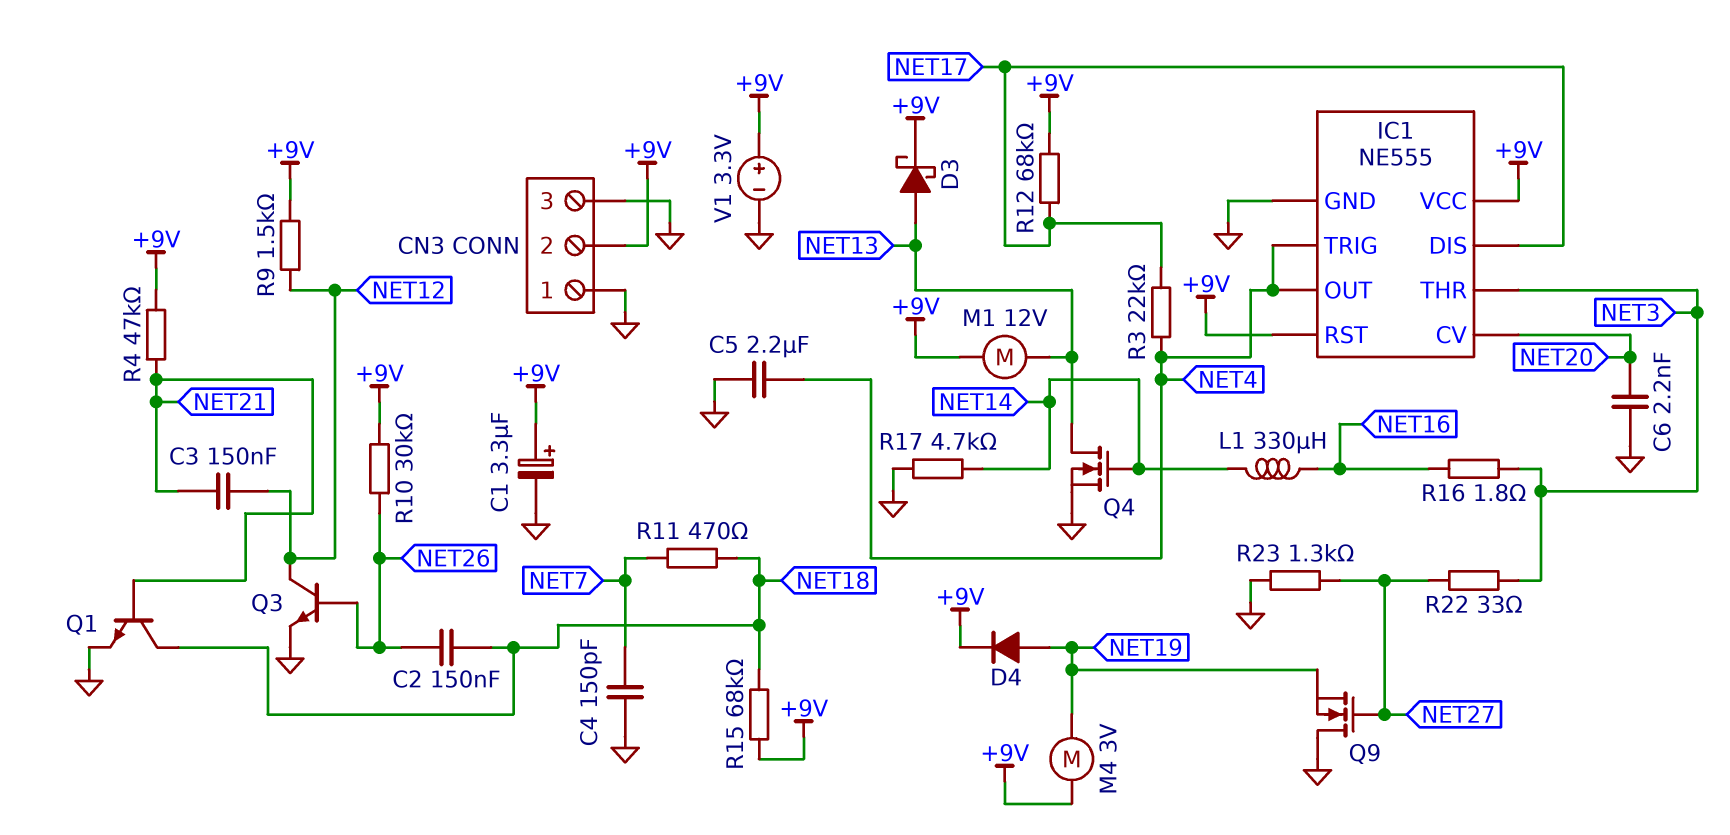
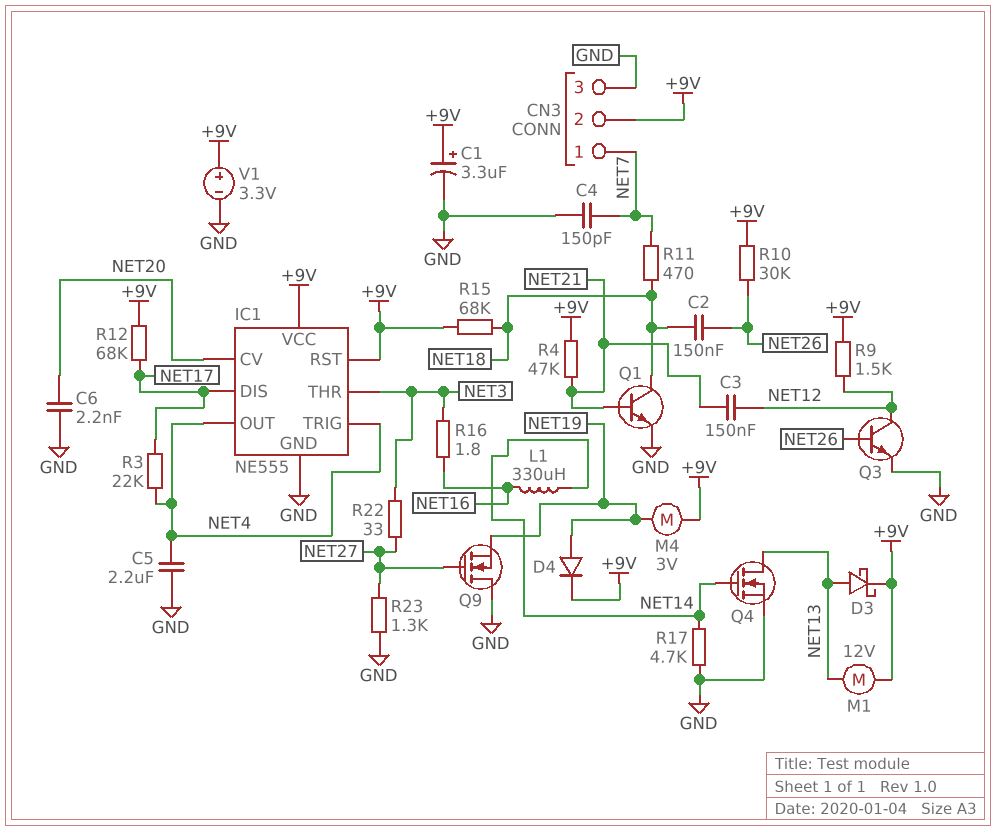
CN3 pin 1: GND -> NET7

